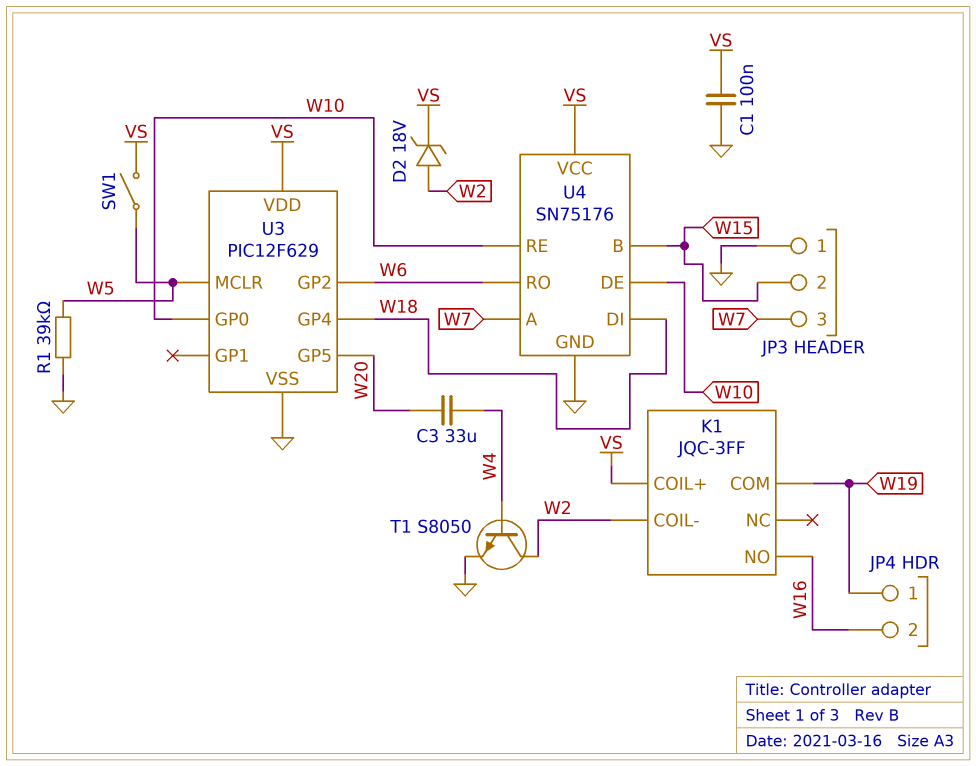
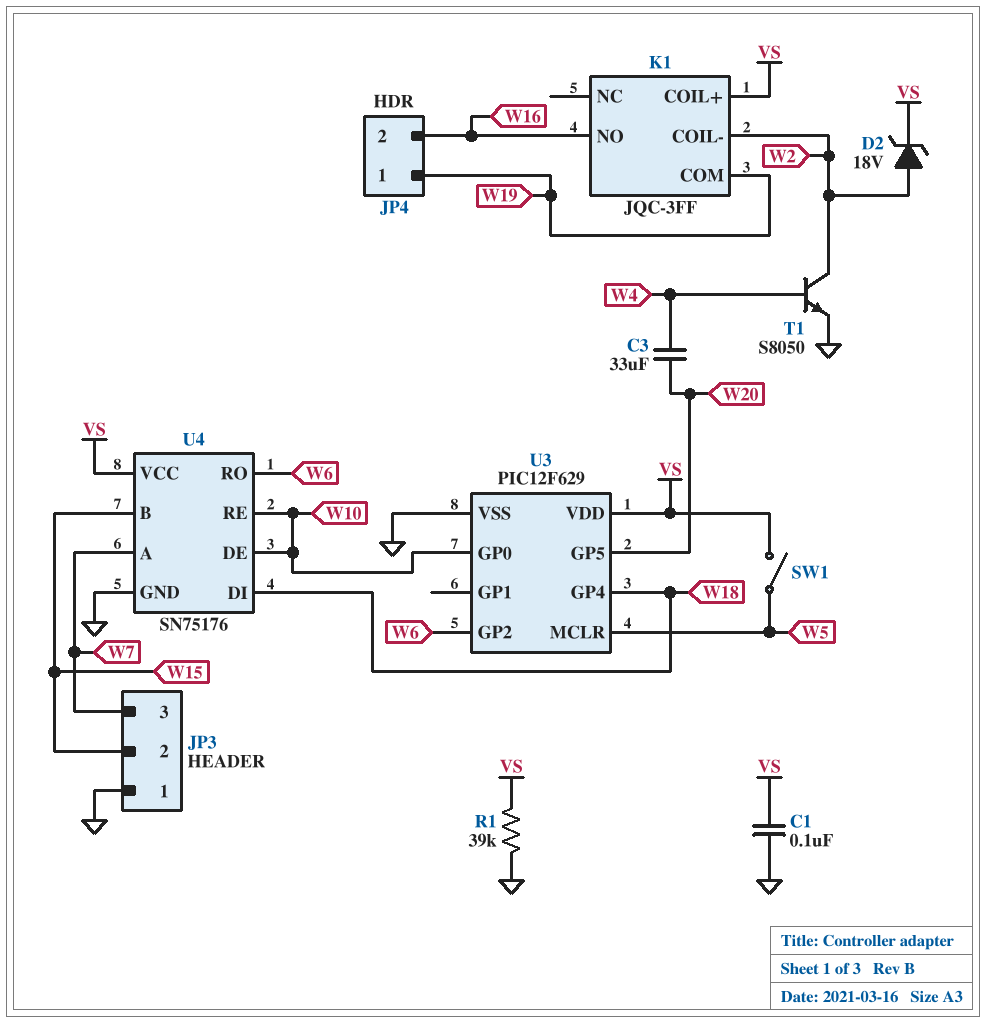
R1: 39k (GND, W5) -> 39k (GND, VS)

